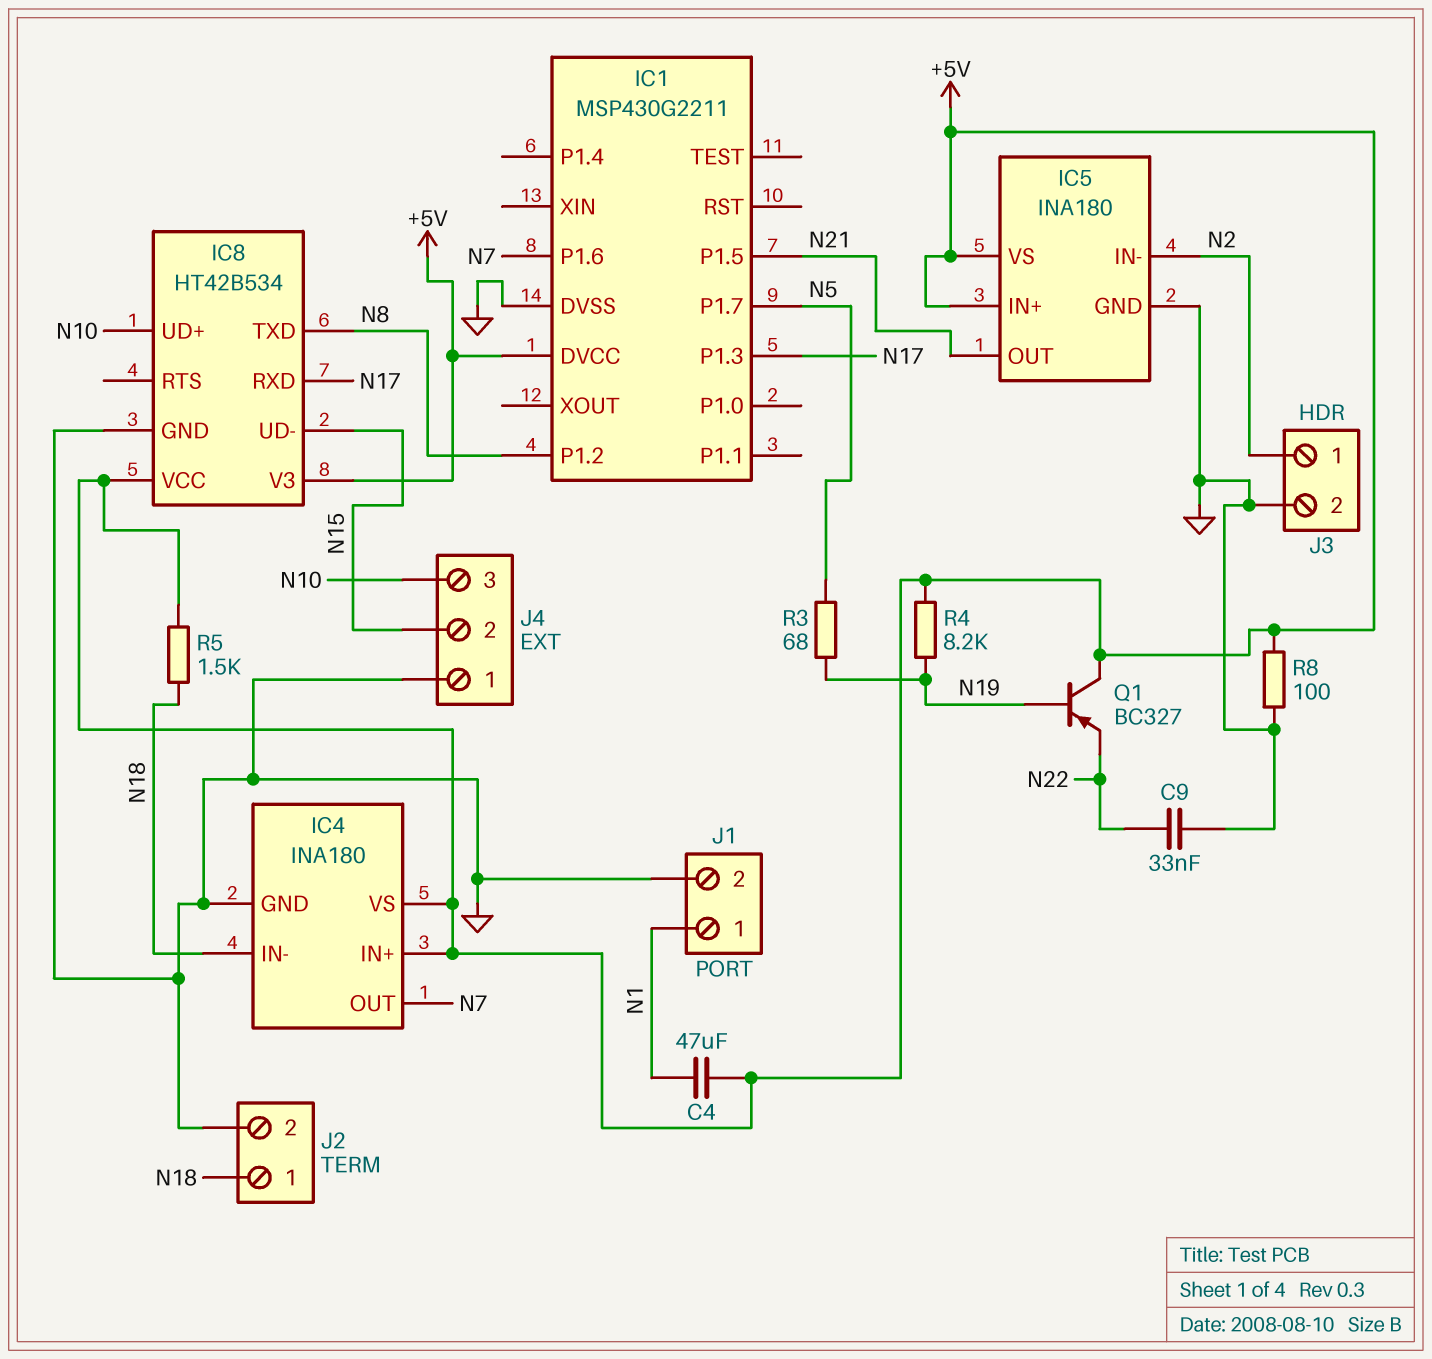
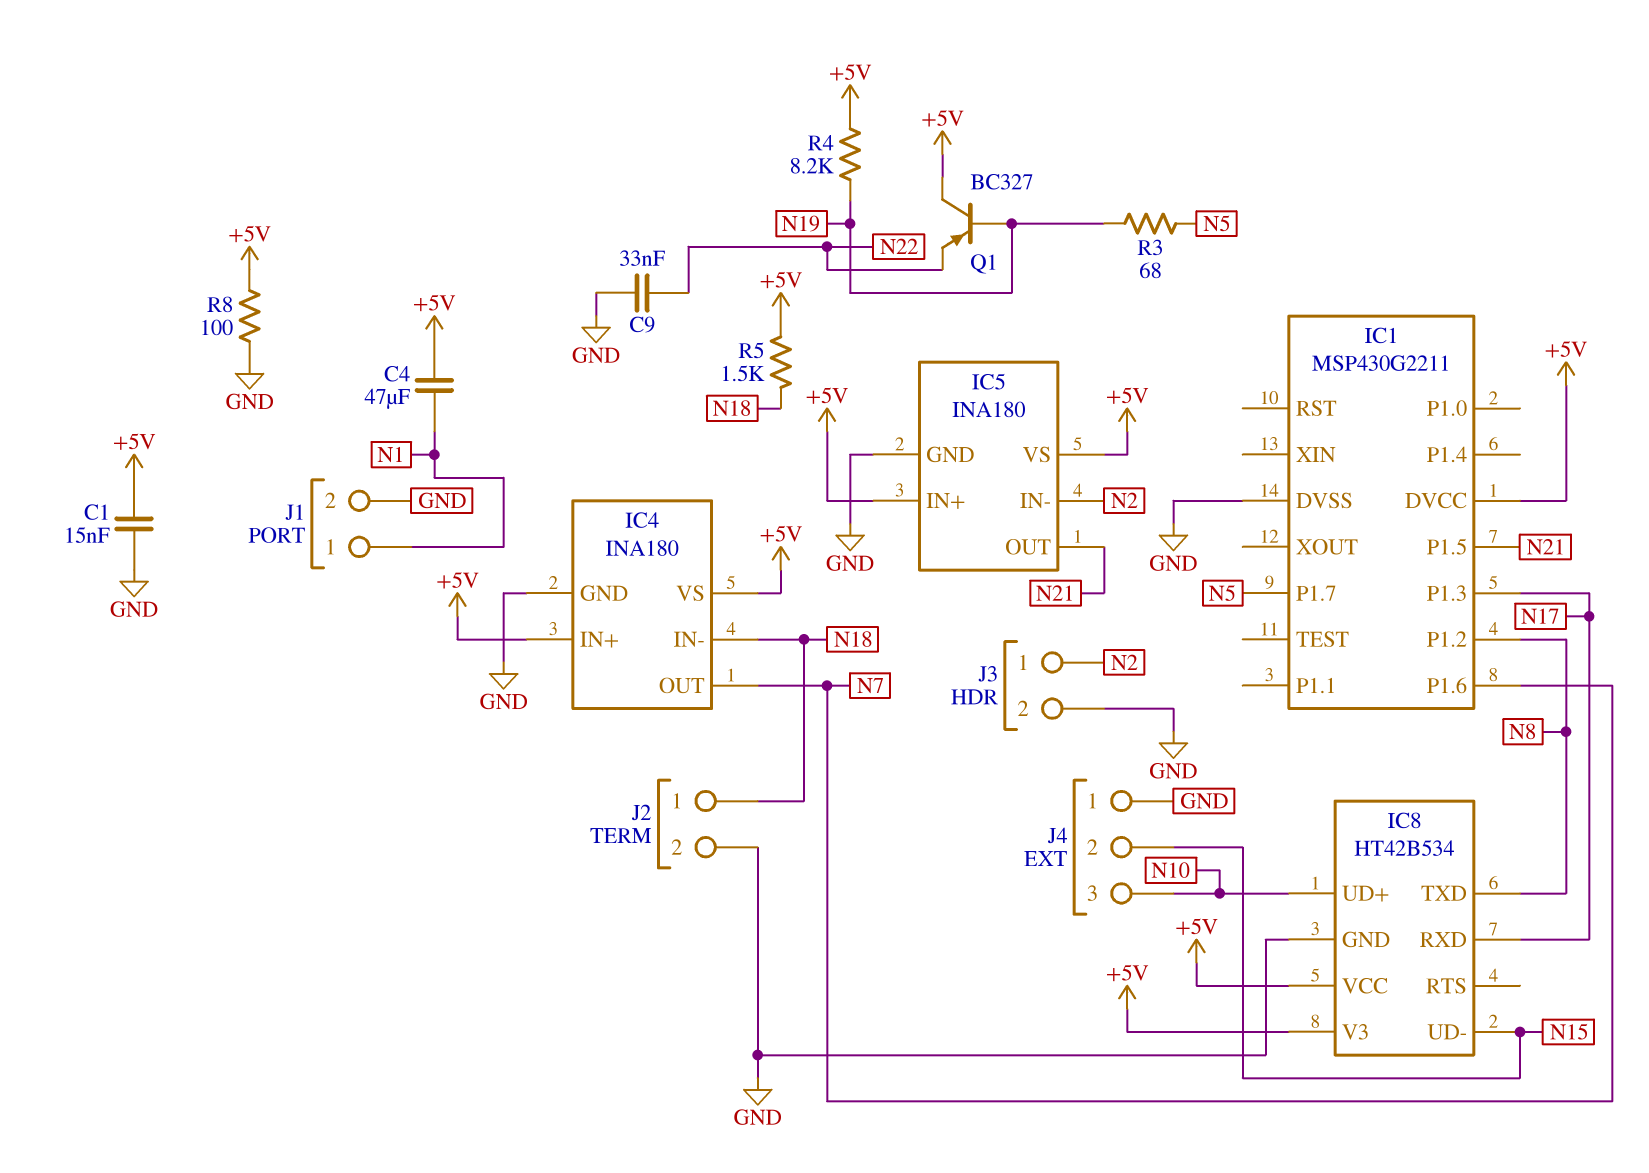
C1: none -> 15nF (+5V, GND)

